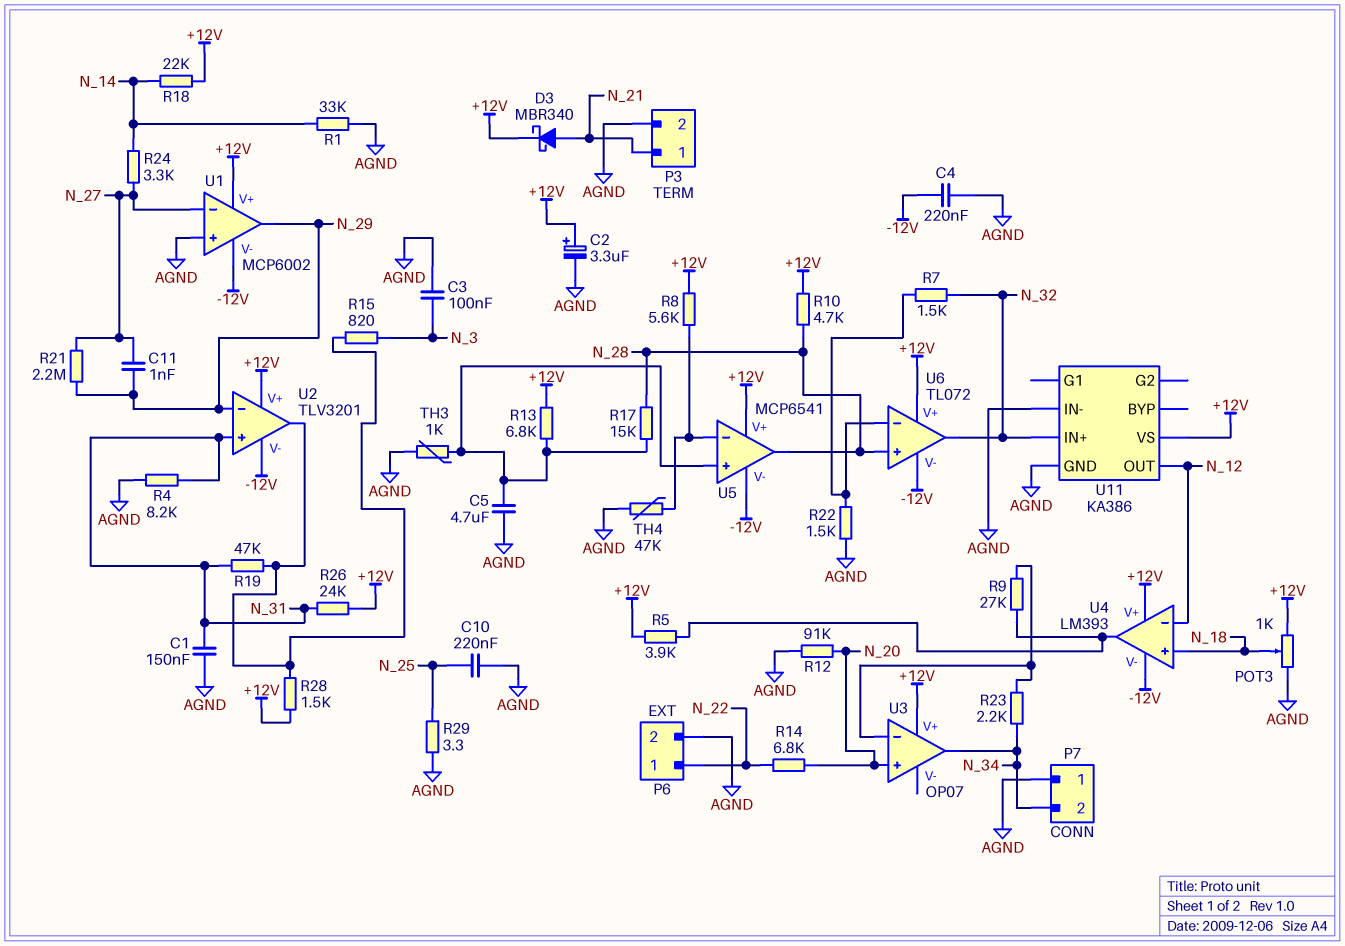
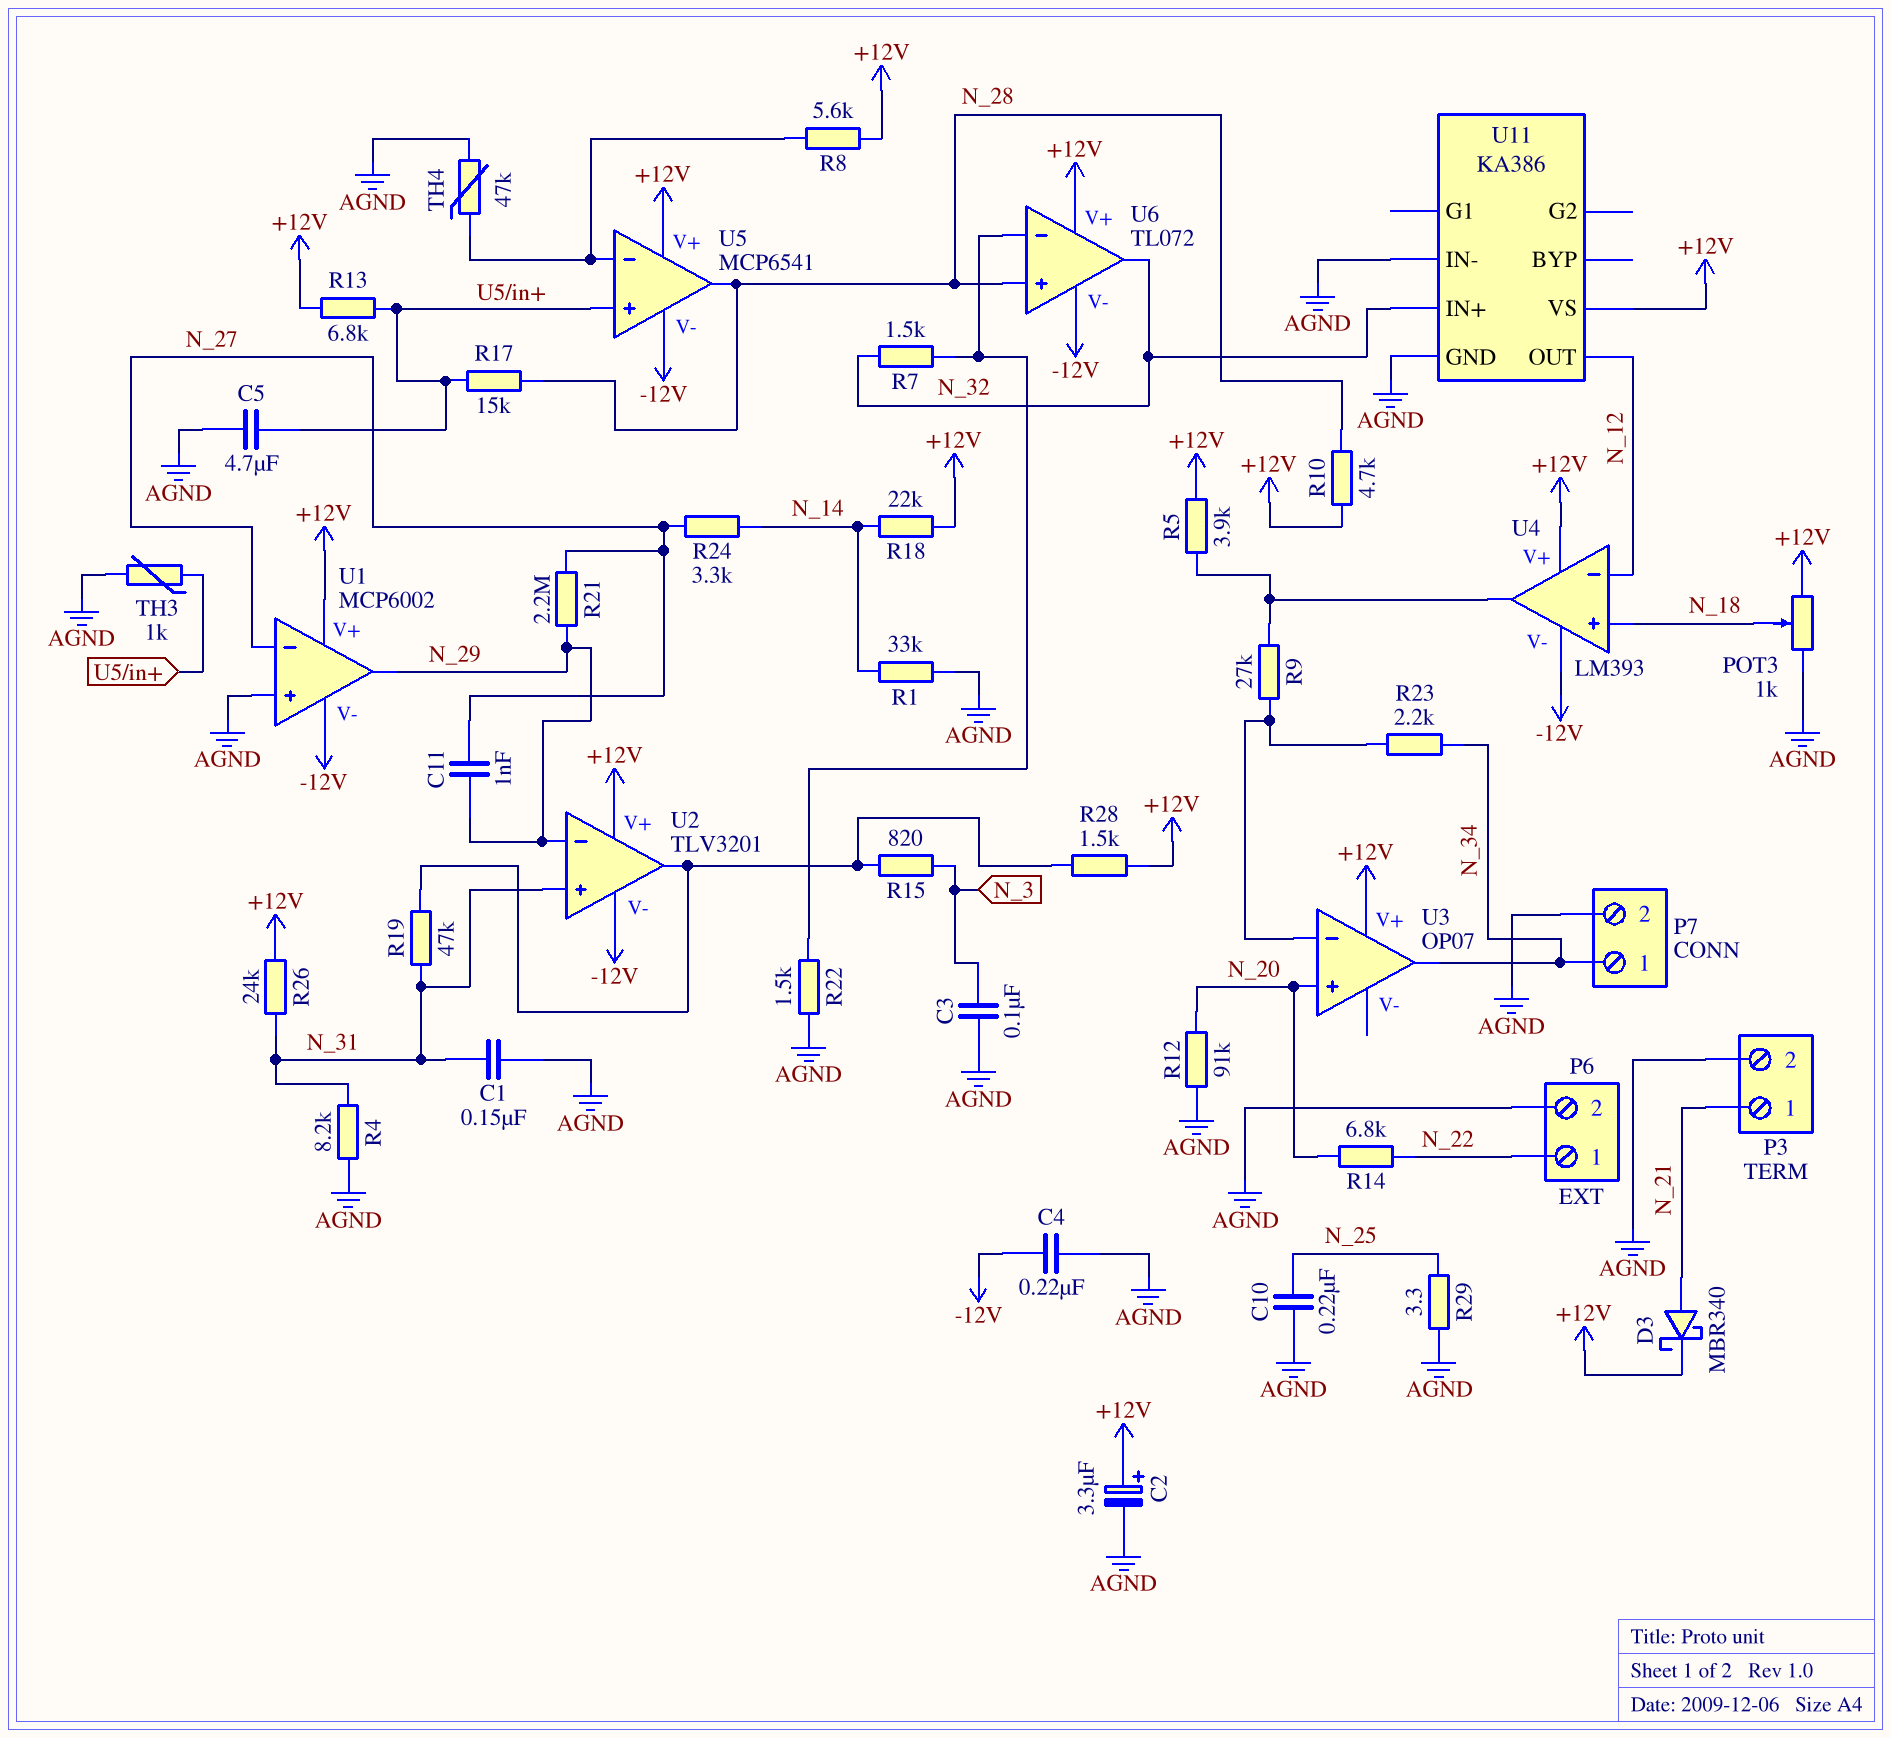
P7 pin 1: AGND -> N_34
P7 pin 2: N_34 -> AGND

